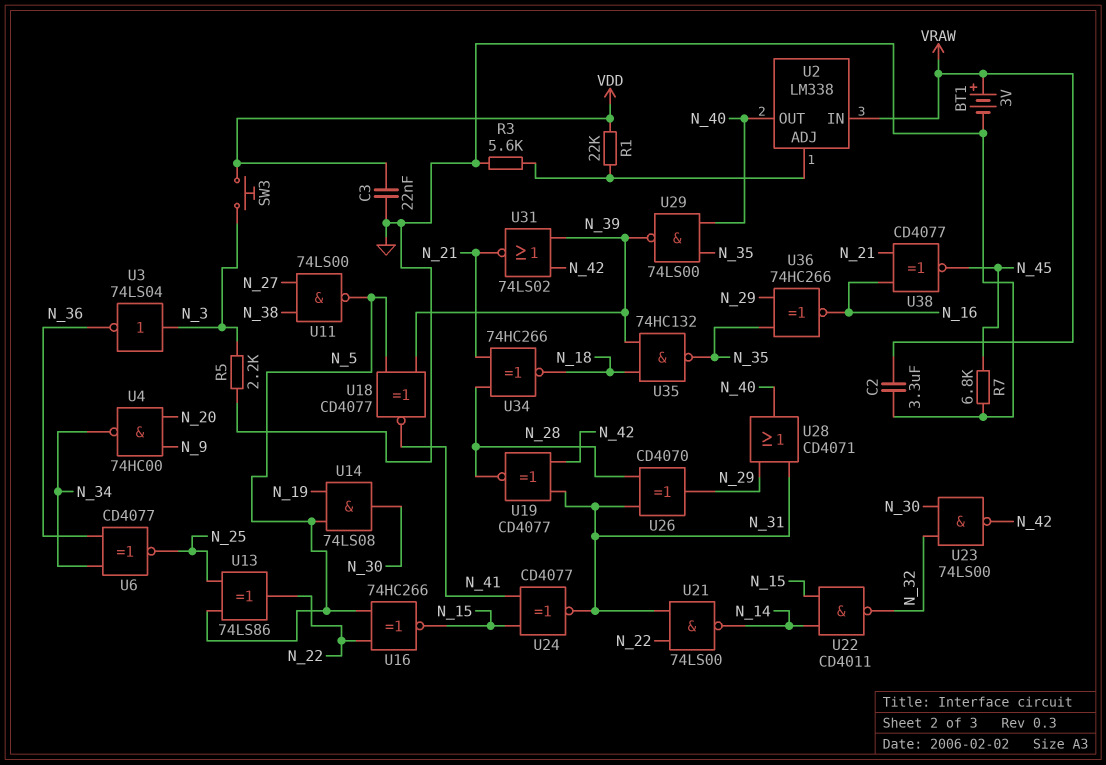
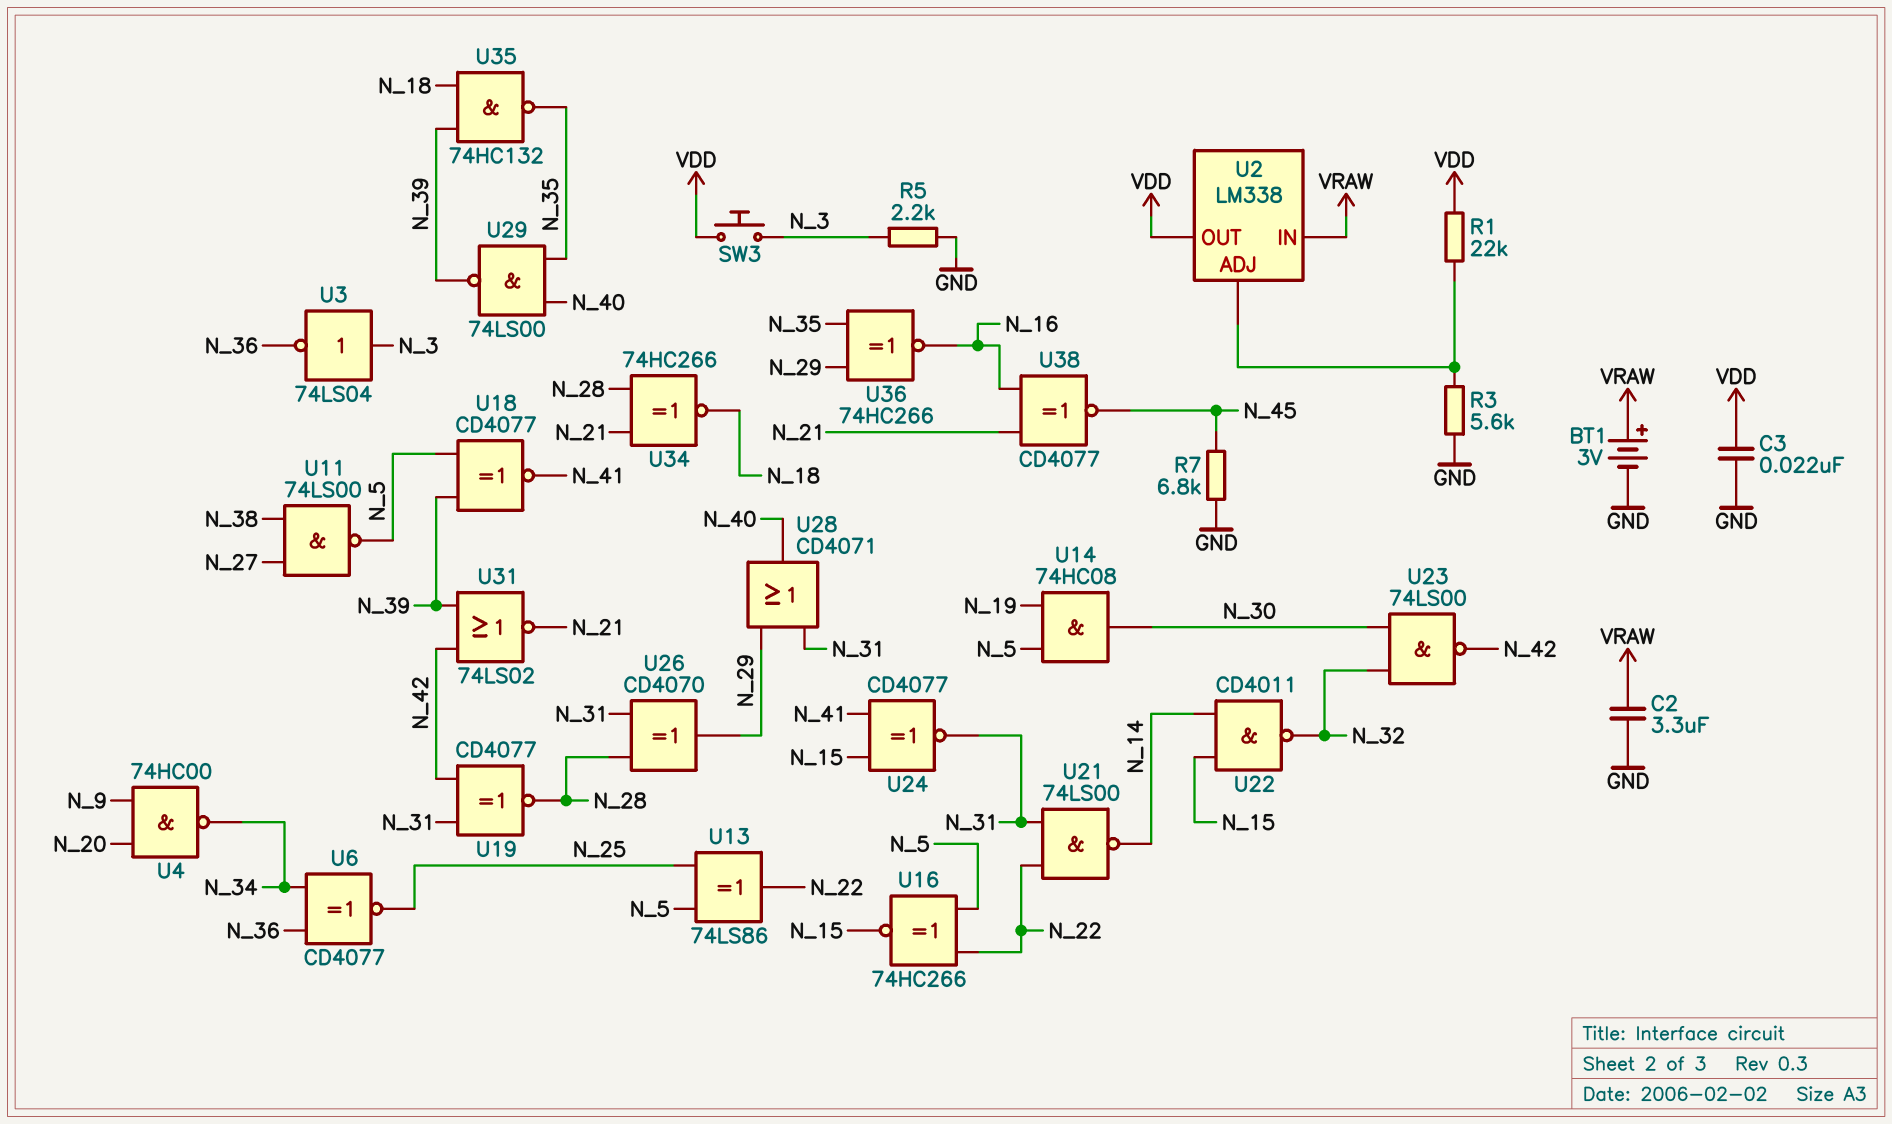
U2 pin OUT: N_40 -> VDD
U14: AND 74LS08 (in N_5, in N_19, out N_30) -> AND 74HC08 (in N_5, in N_19, out N_30)

